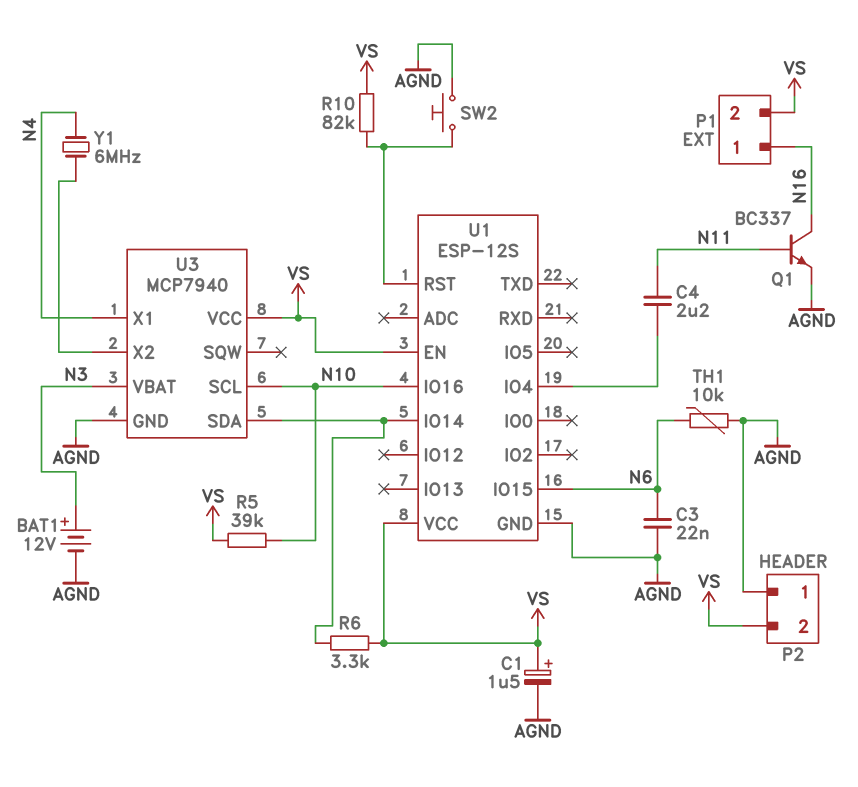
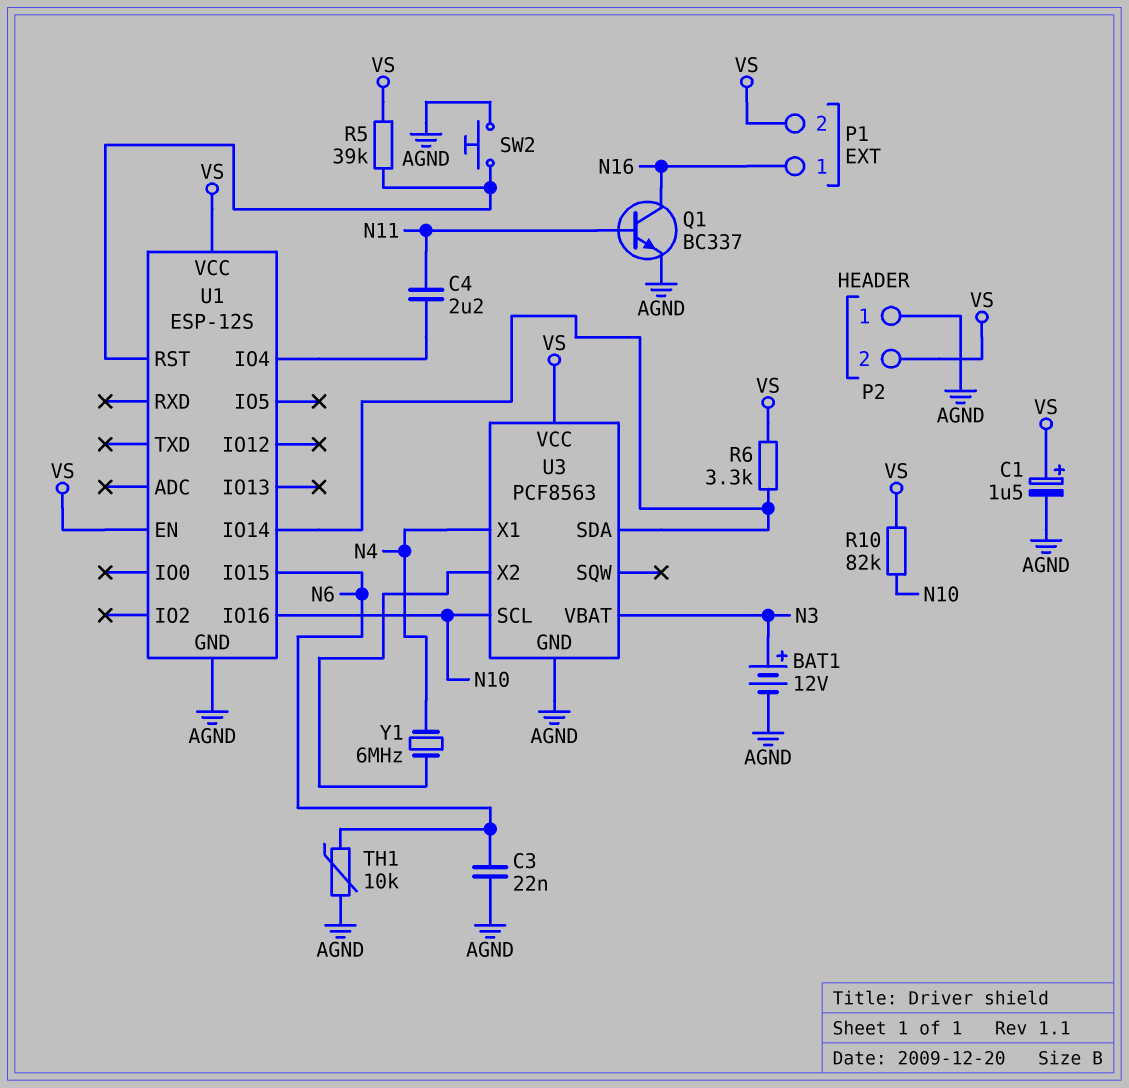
R5: 39k (N10, VS) -> 39k (U1/RST, VS)
R10: 82k (U1/RST, VS) -> 82k (N10, VS)
U3: MCP7940 -> PCF8563

